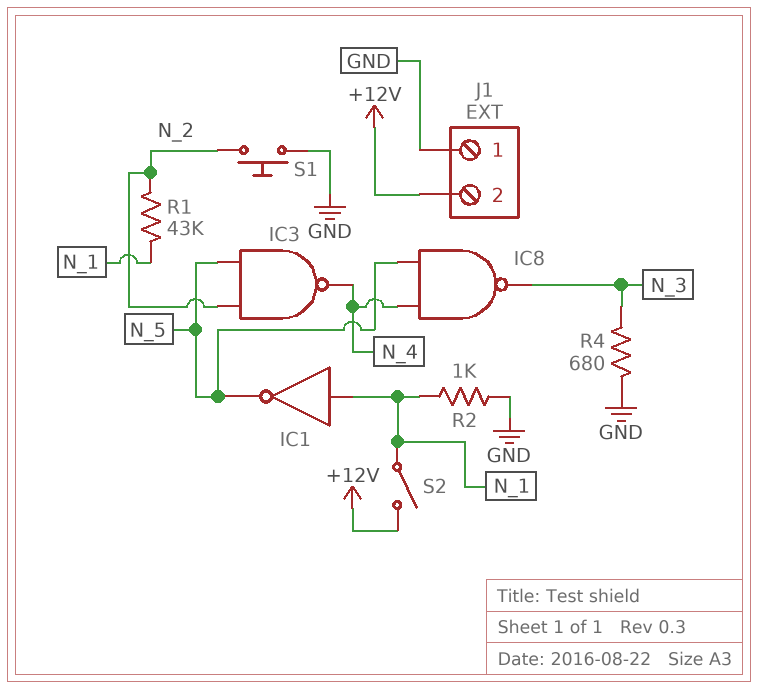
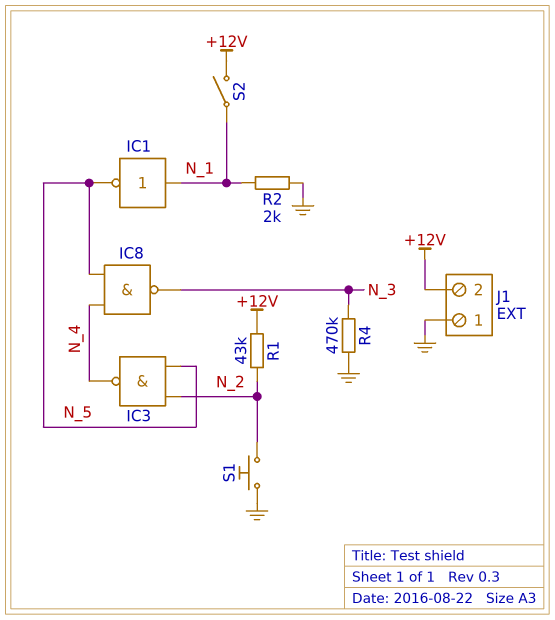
R1: 43k (N_1, N_2) -> 43k (+12V, N_2)
R2: 1k (GND, N_1) -> 2k (GND, N_1)
R4: 680 (GND, N_3) -> 470k (GND, N_3)

